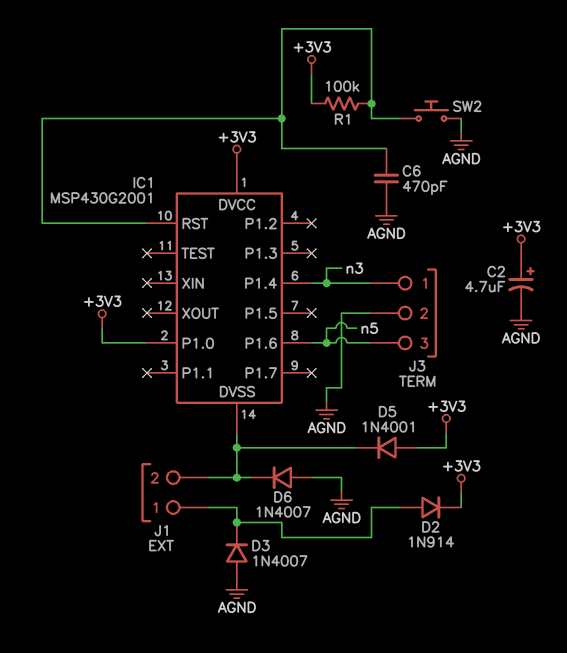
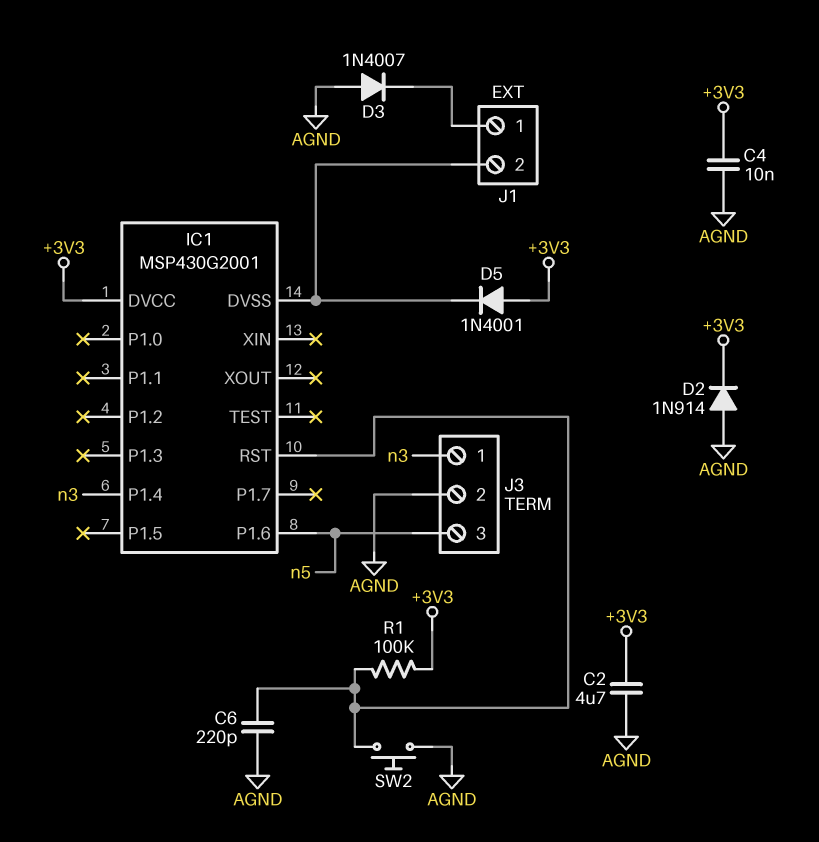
C2: 4.7uF (plus +3V3, minus AGND) -> 4.7uF (+3V3, AGND)
C4: none -> 10nF (+3V3, AGND)
C6: 470pF (AGND, IC1/RST) -> 220pF (AGND, IC1/RST)
D2: diode 1N914 (A J1/1, K +3V3) -> diode 1N914 (A AGND, K +3V3)
D6: diode 1N4007 (A AGND, K IC1/DVSS) -> none
IC1 pin P1.0: +3V3 -> none

